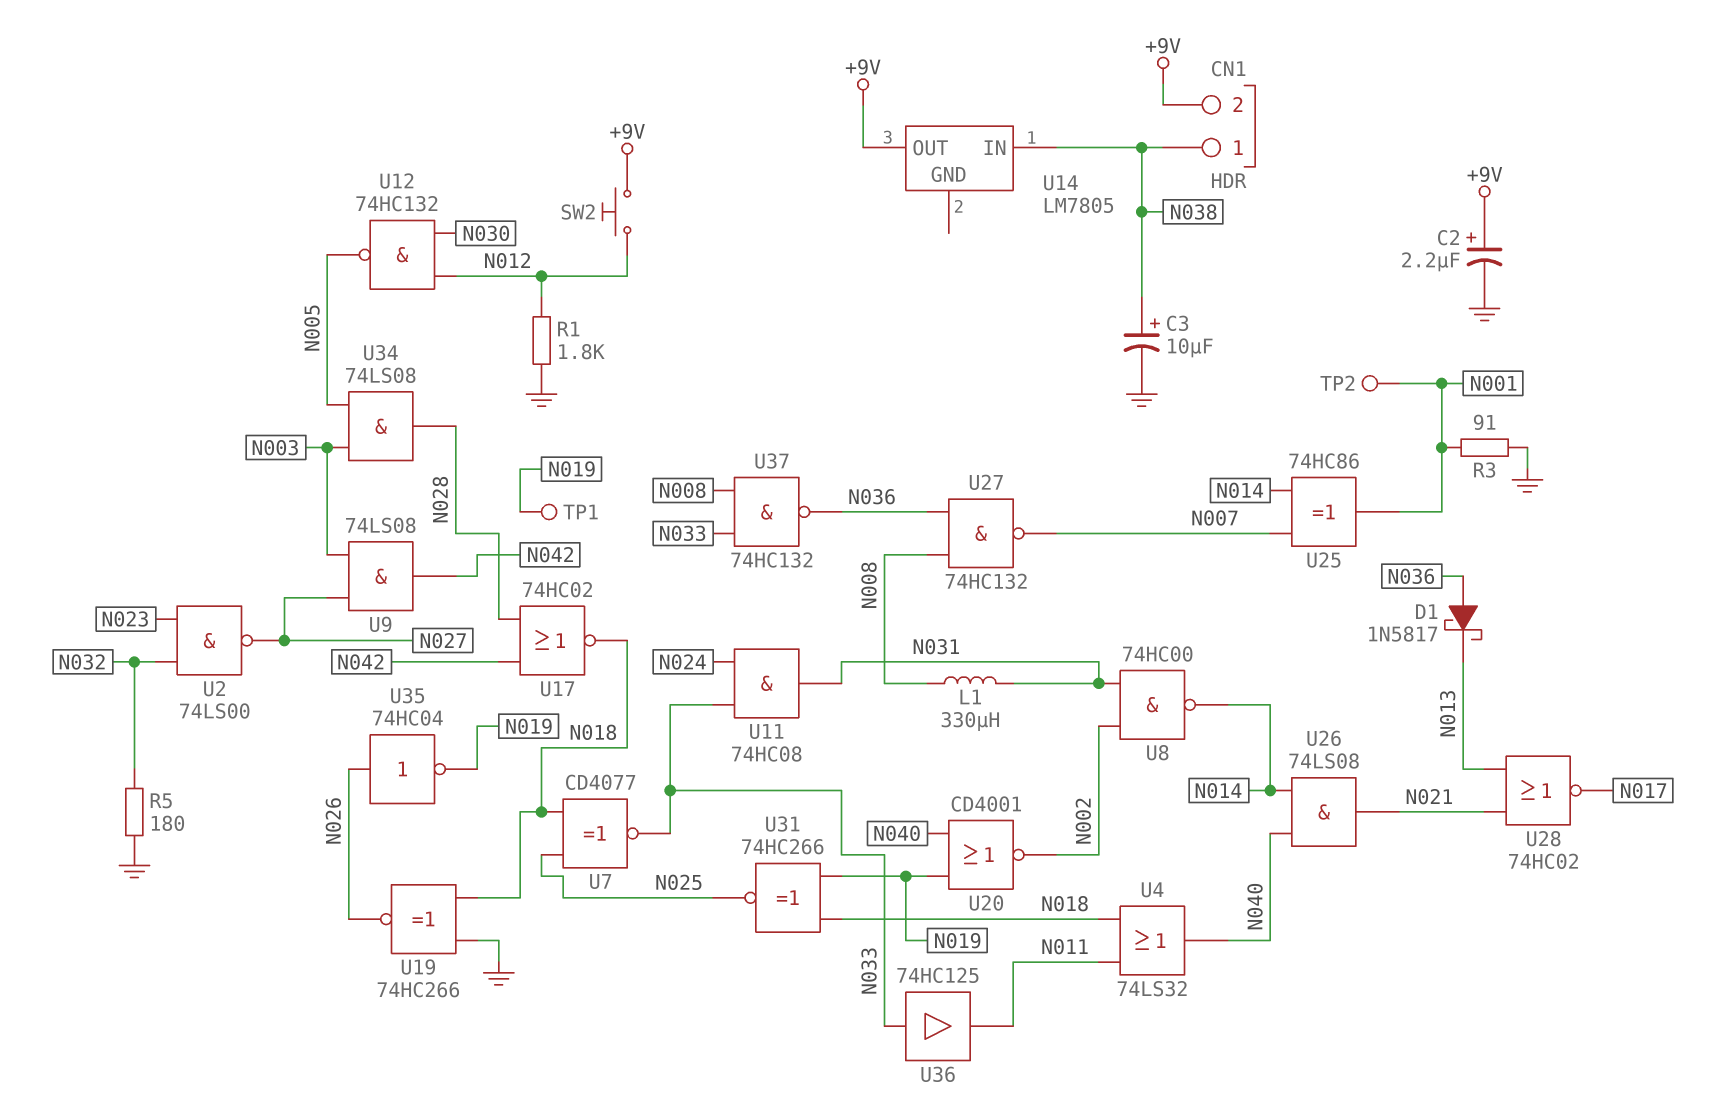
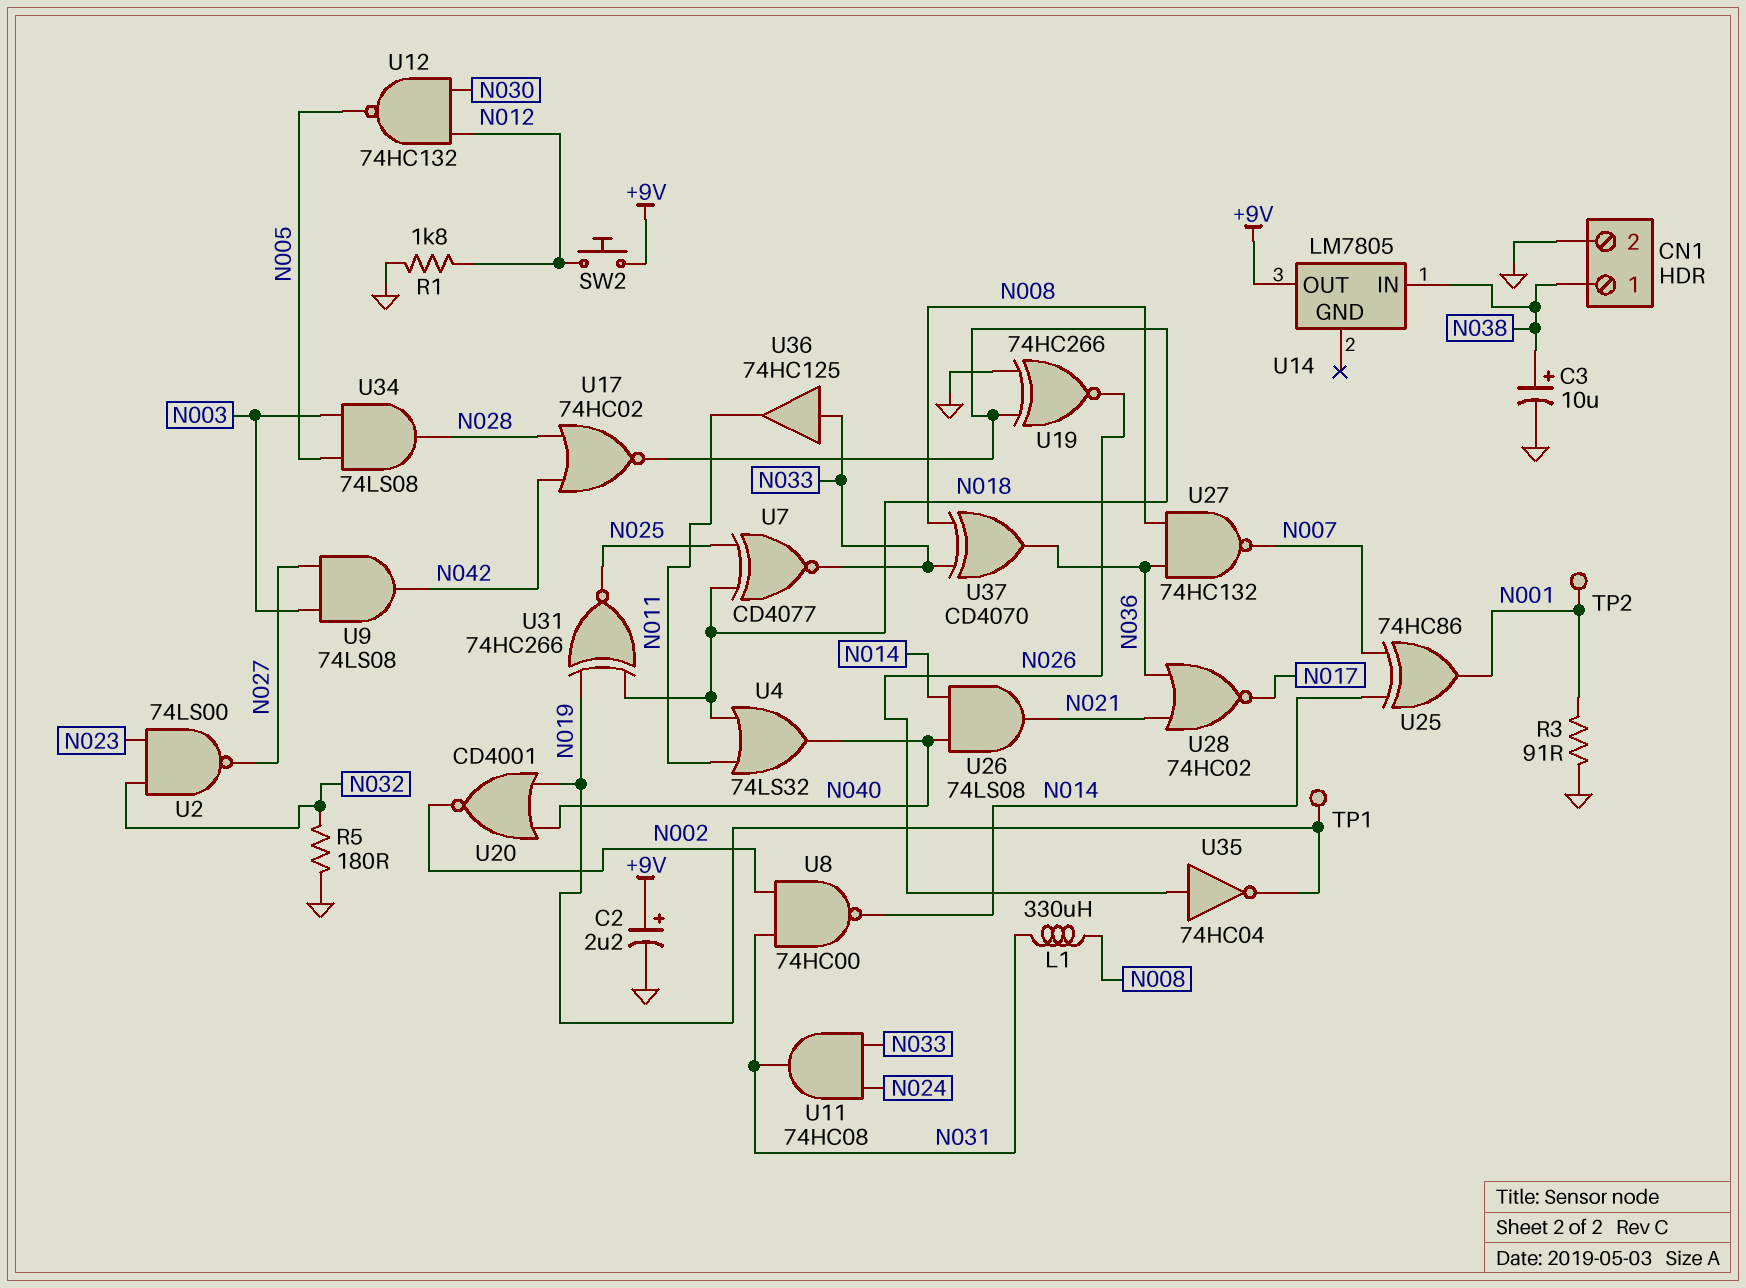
CN1 pin 2: +9V -> GND
D1: schottky 1N5817 (A N036, K N013) -> none
U28: NOR 74HC02 (in N013, in N021, out N017) -> NOR 74HC02 (in N021, in N036, out N017)
U37: NAND 74HC132 (in N008, in N033, out N036) -> XOR CD4070 (in N008, in N033, out N036)

